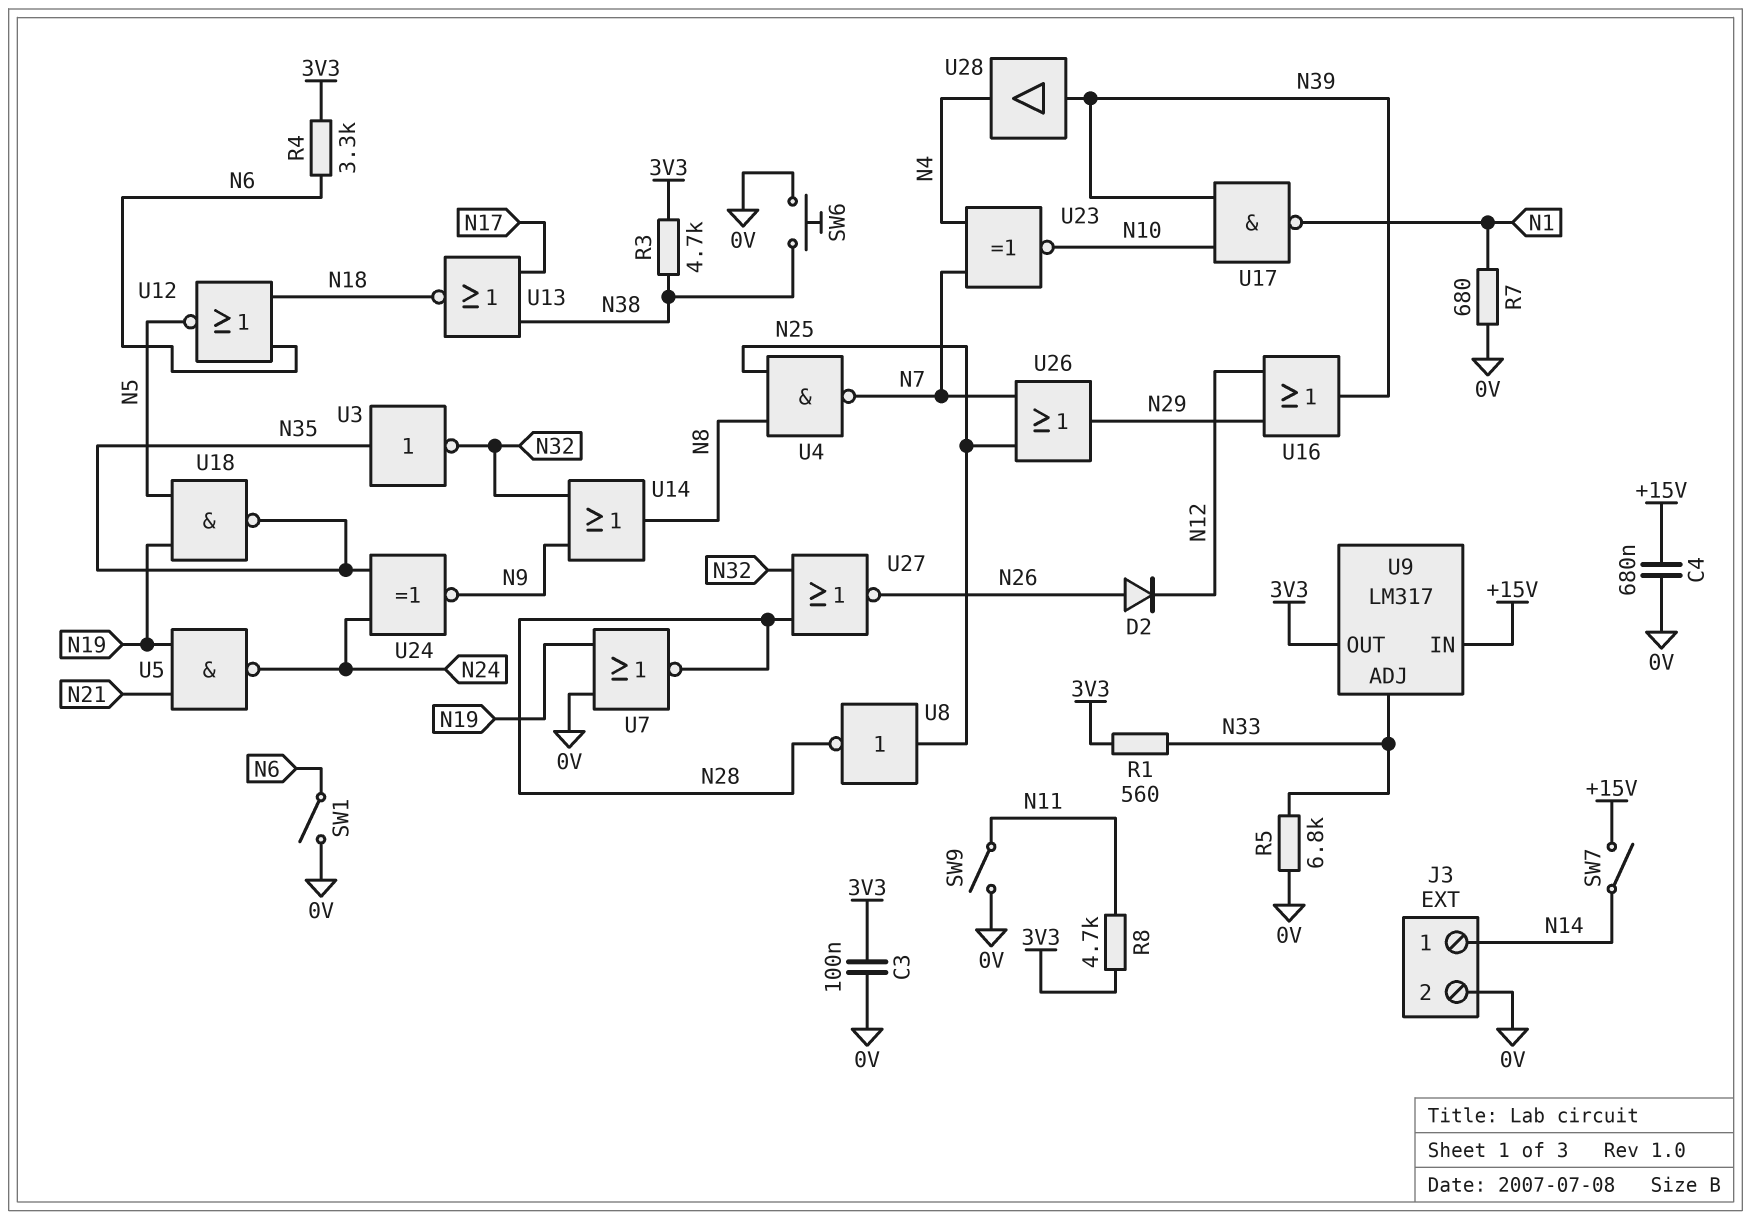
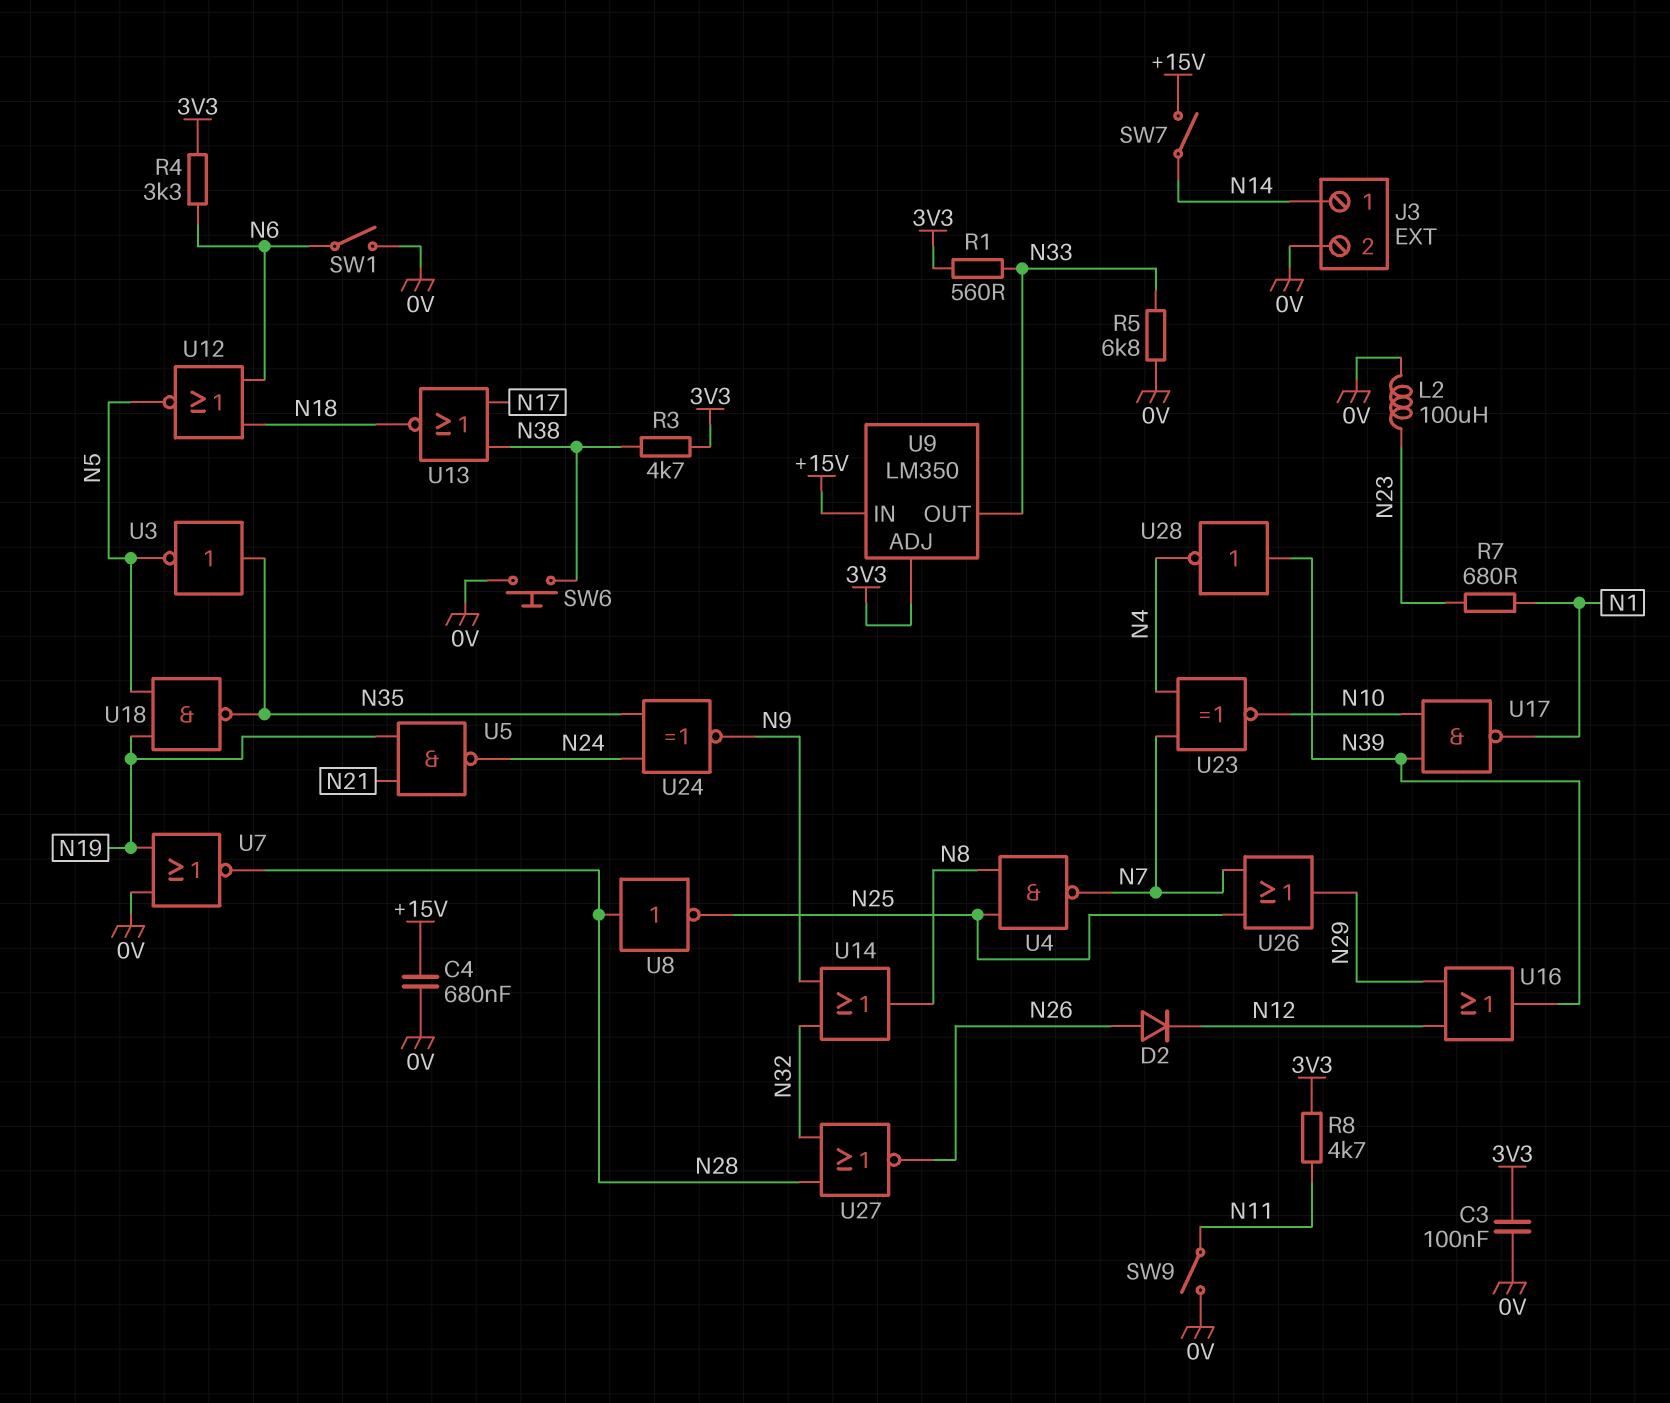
L2: none -> 100uH (0V, N23)
R7: 680 (0V, N1) -> 680 (N1, N23)
U3: NOT (in N35, out N32) -> NOT (in N35, out N5)
U8: NOT (in N25, out N28) -> NOT (in N28, out N25)
U9: LM317 -> LM350
U9 pin ADJ: N33 -> 3V3
U9 pin OUT: 3V3 -> N33
U28: buffer (in N39, out N4) -> NOT (in N39, out N4)

